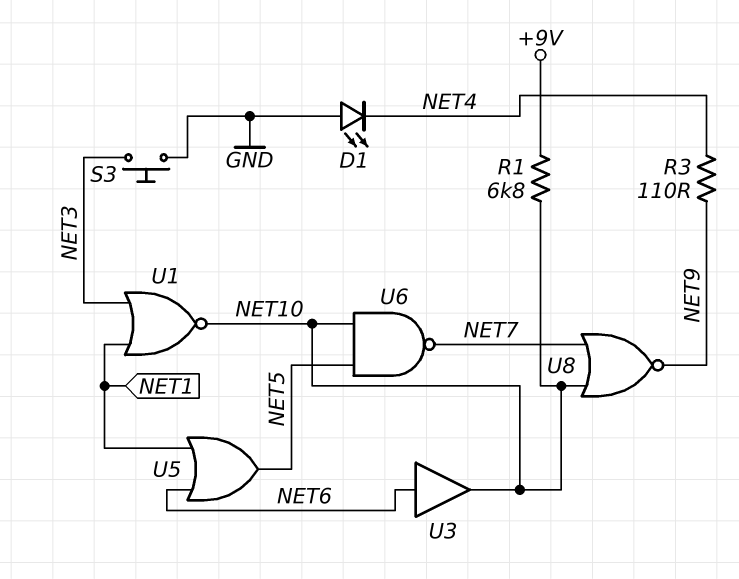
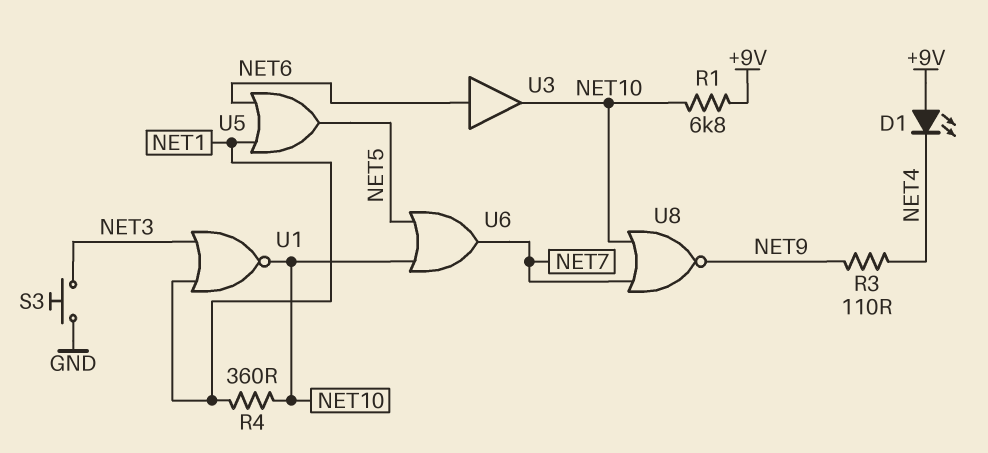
D1: LED (A GND, K NET4) -> LED (A +9V, K NET4)
R4: none -> 360 (NET1, NET10)
U6: NAND (in NET5, in NET10, out NET7) -> OR (in NET5, in NET10, out NET7)

